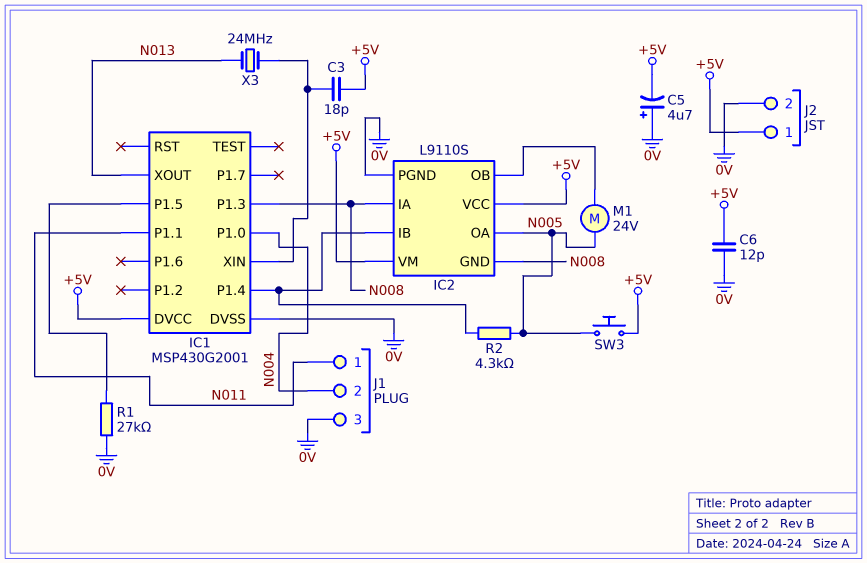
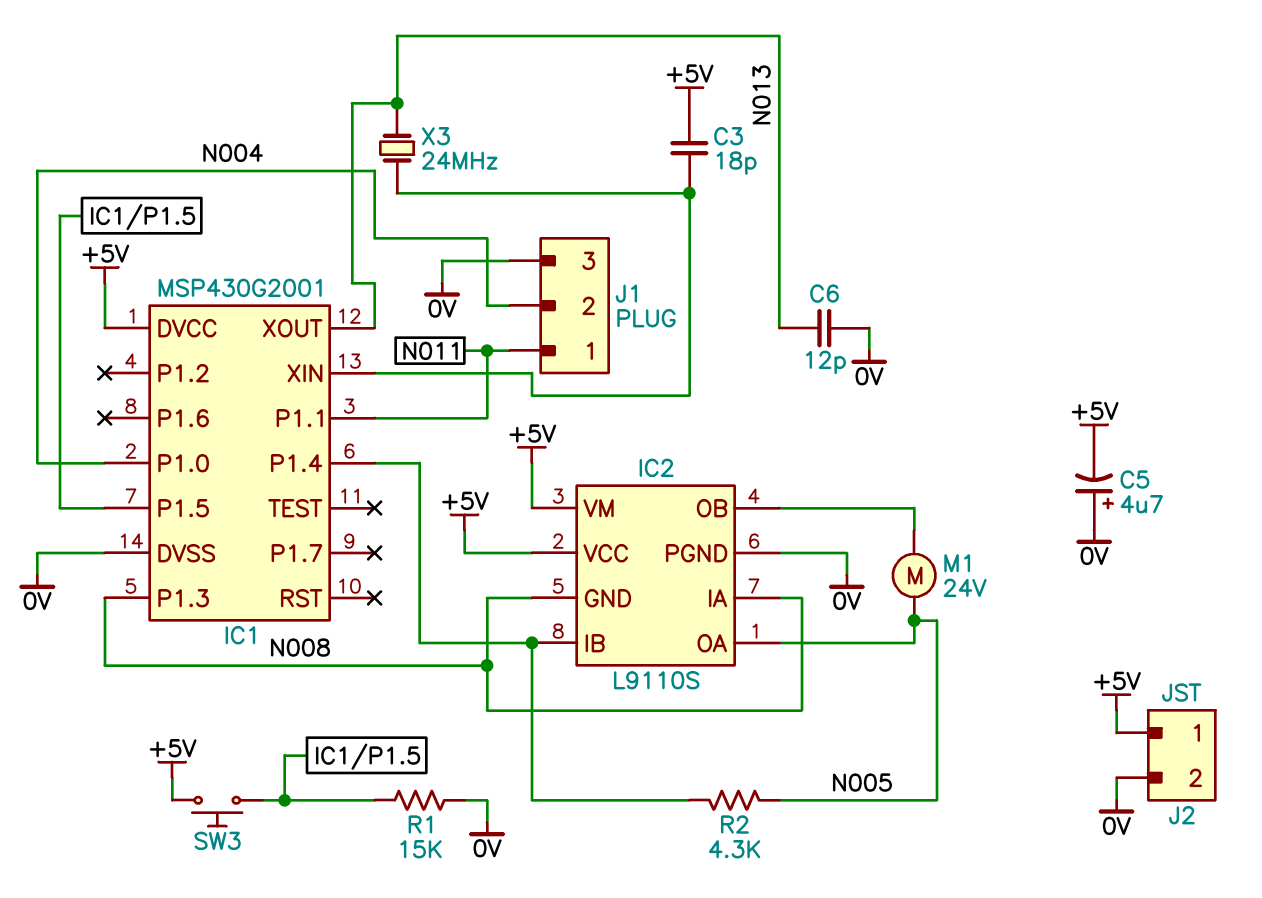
C6: 12pF (+5V, 0V) -> 12pF (0V, N013)
R1: 27k (0V, IC1/P1.5) -> 15k (0V, IC1/P1.5)
SW3: button (+5V, N005) -> button (+5V, IC1/P1.5)

